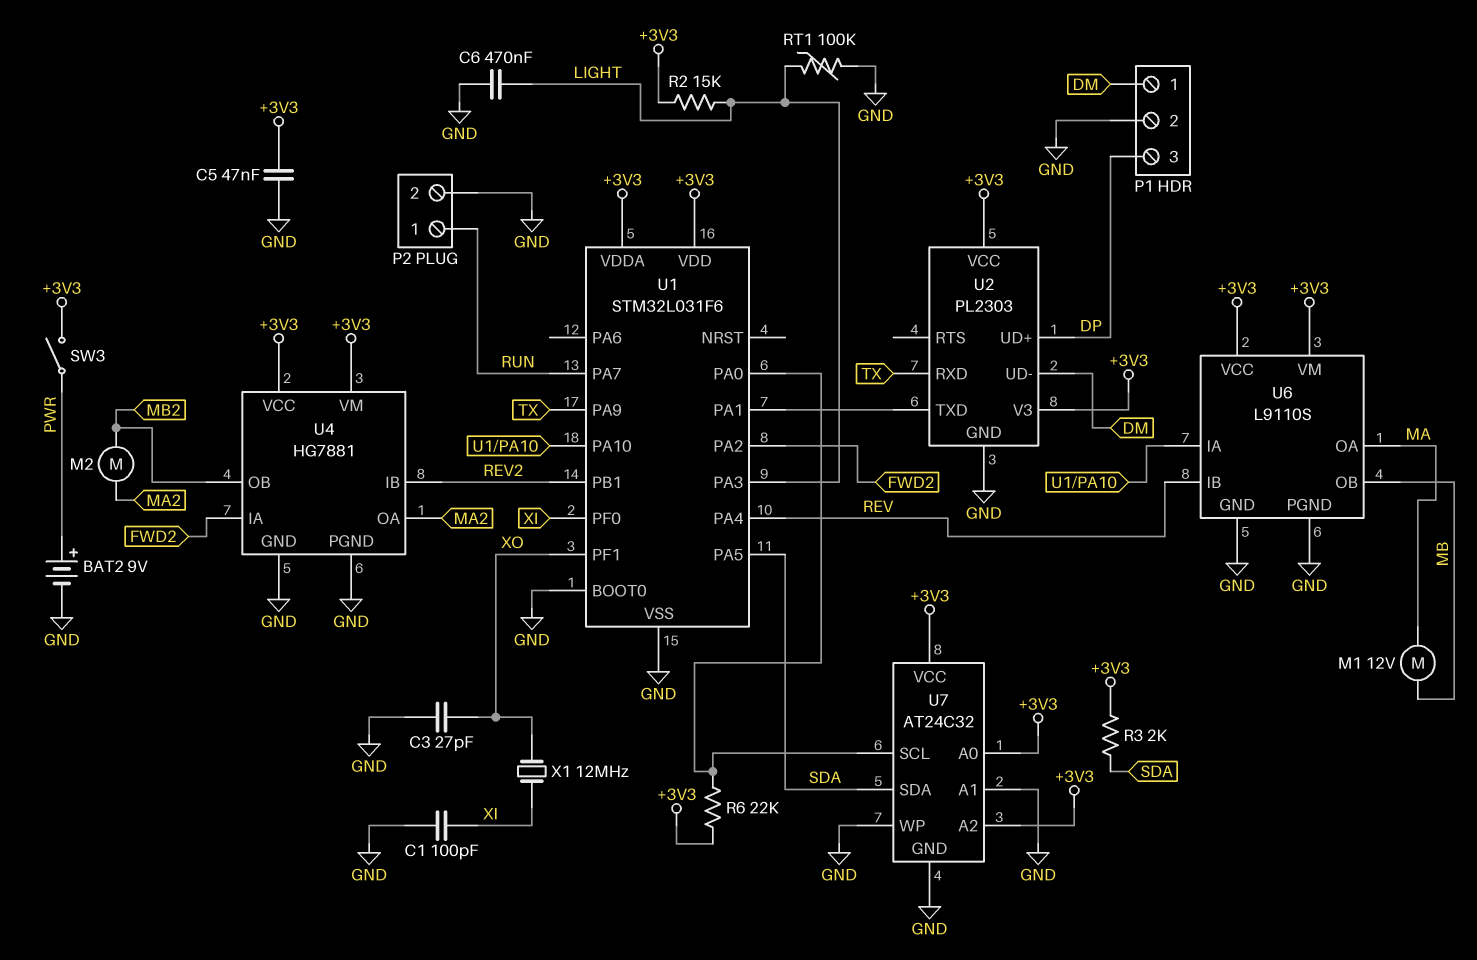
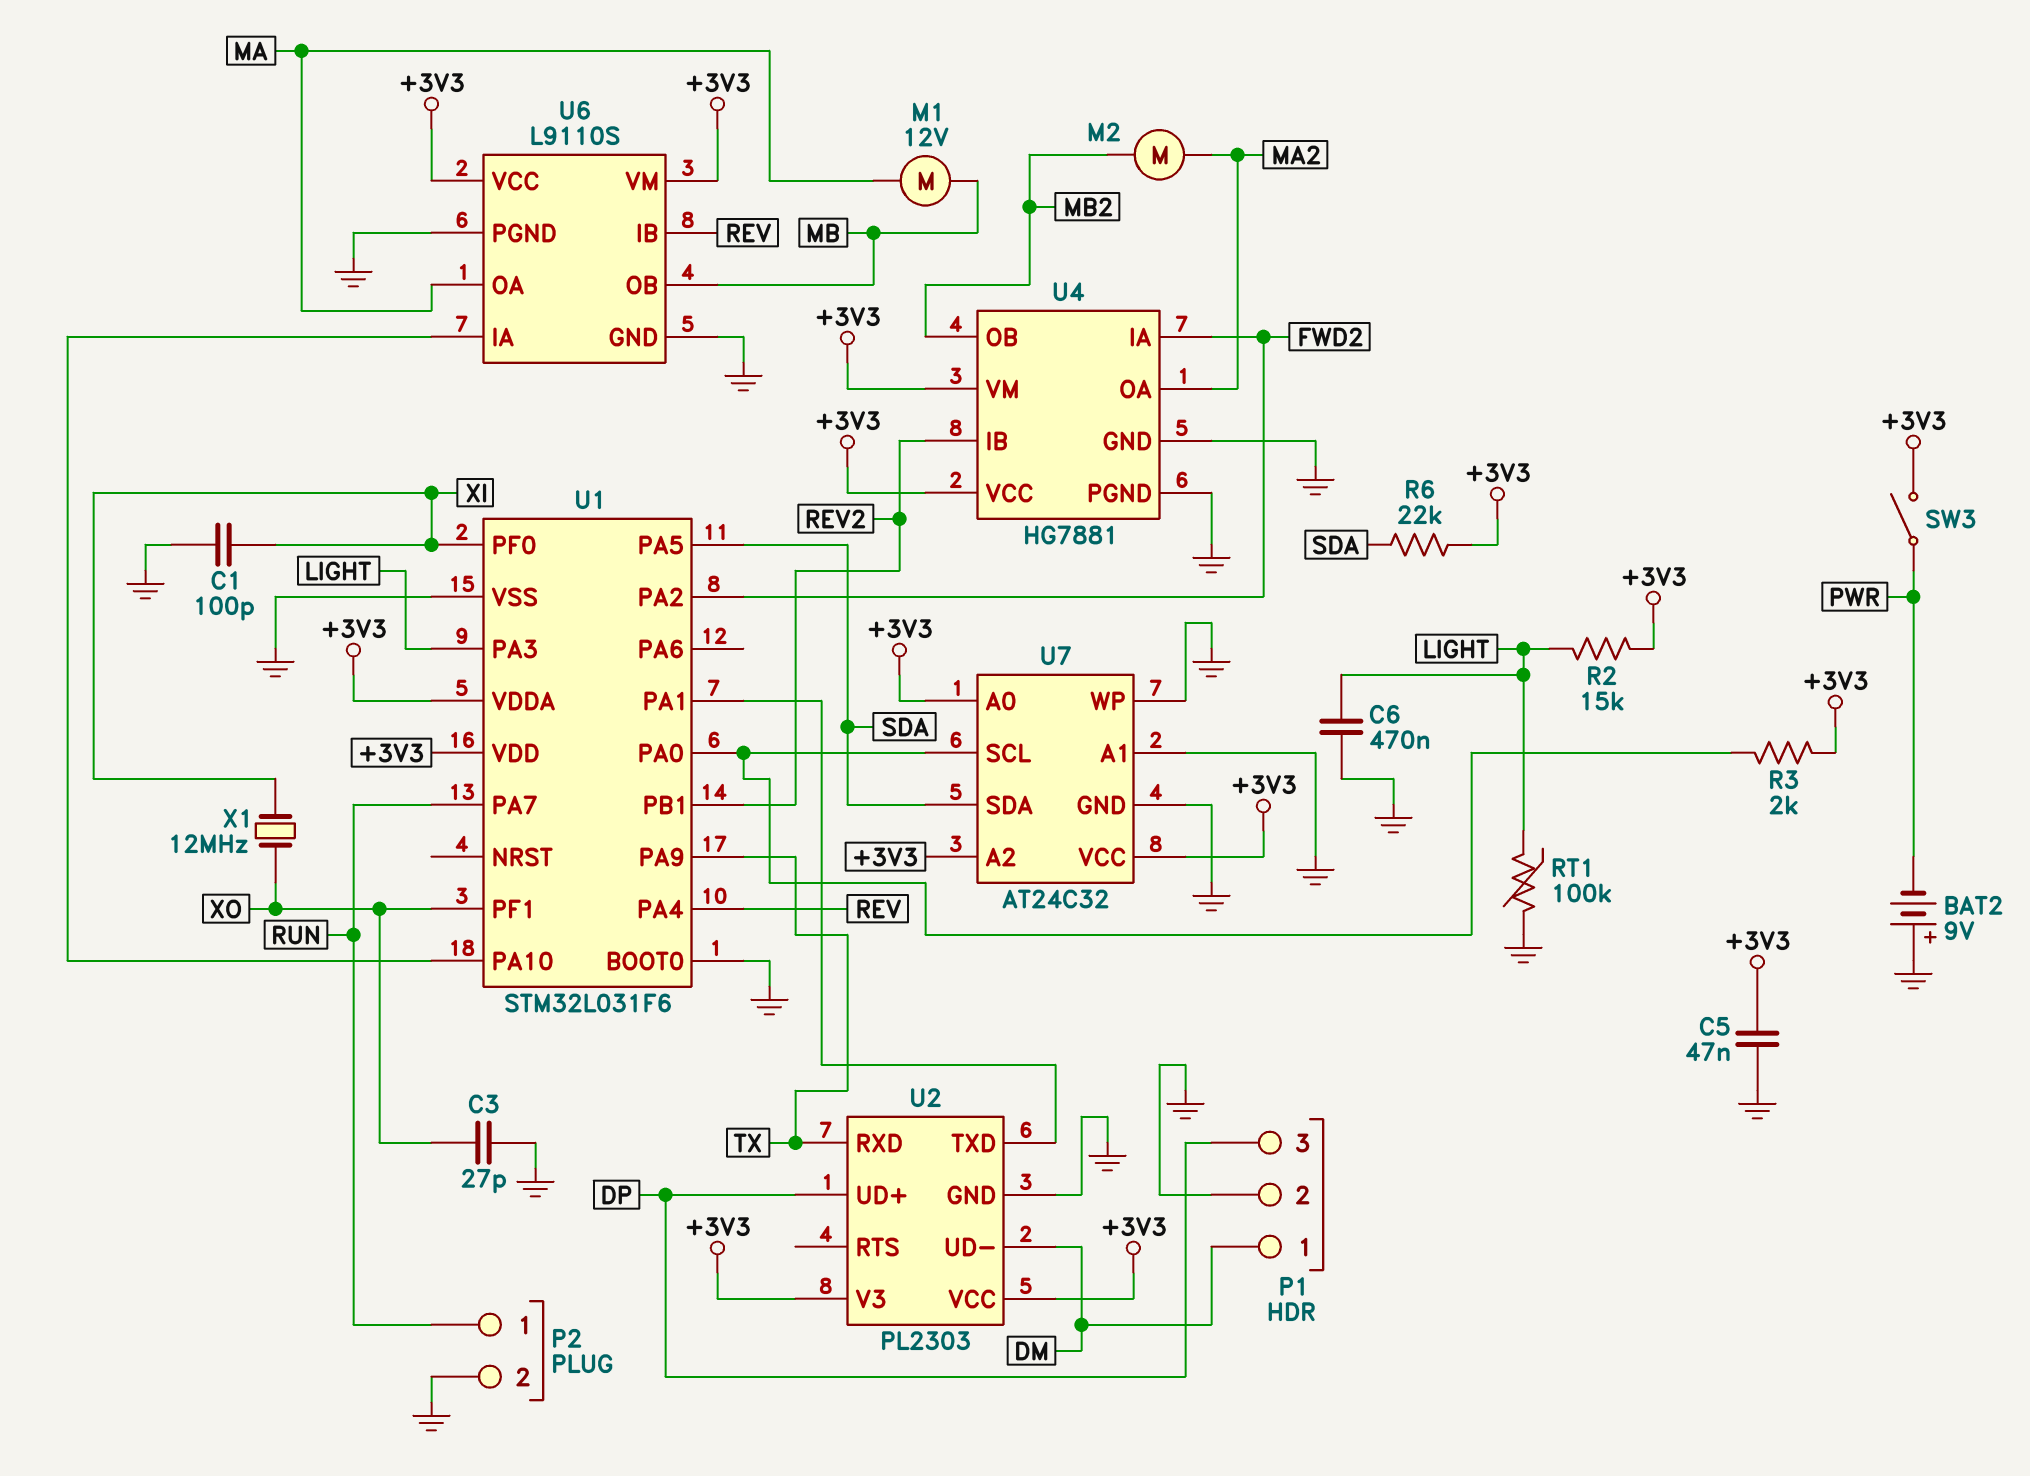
BAT2: 9V (plus PWR, minus GND) -> 9V (plus GND, minus PWR)
R3: 2k (+3V3, SDA) -> 2k (+3V3, U1/PA0)
R6: 22k (+3V3, U1/PA0) -> 22k (+3V3, SDA)

